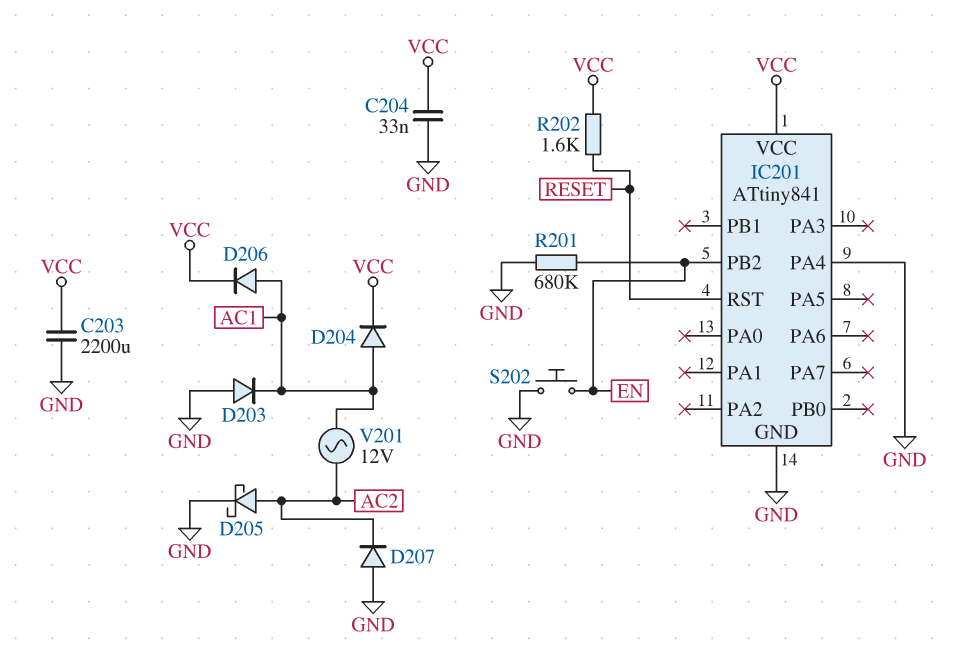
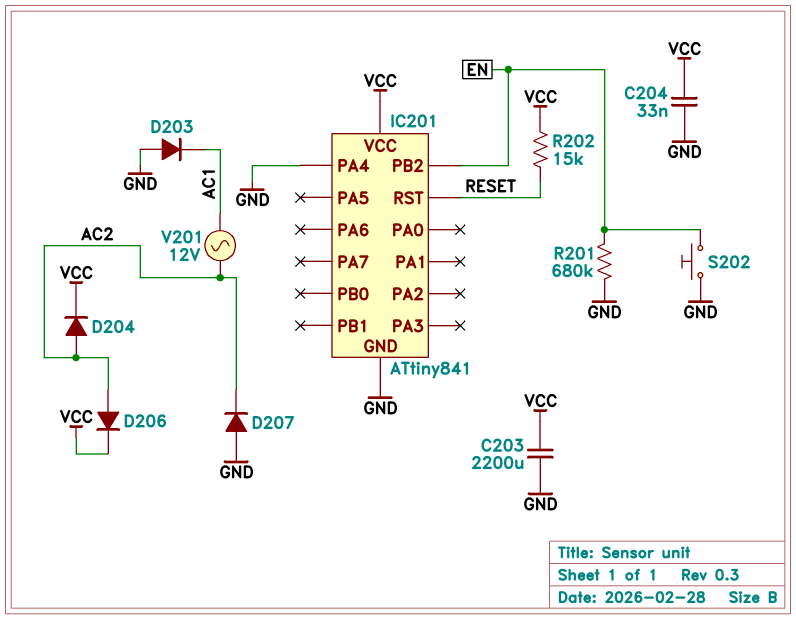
D204: diode (A AC1, K VCC) -> diode (A AC2, K VCC)
D205: schottky (A AC2, K GND) -> none
D206: diode (A AC1, K VCC) -> diode (A AC2, K VCC)
R202: 1.6k (RESET, VCC) -> 15k (RESET, VCC)

